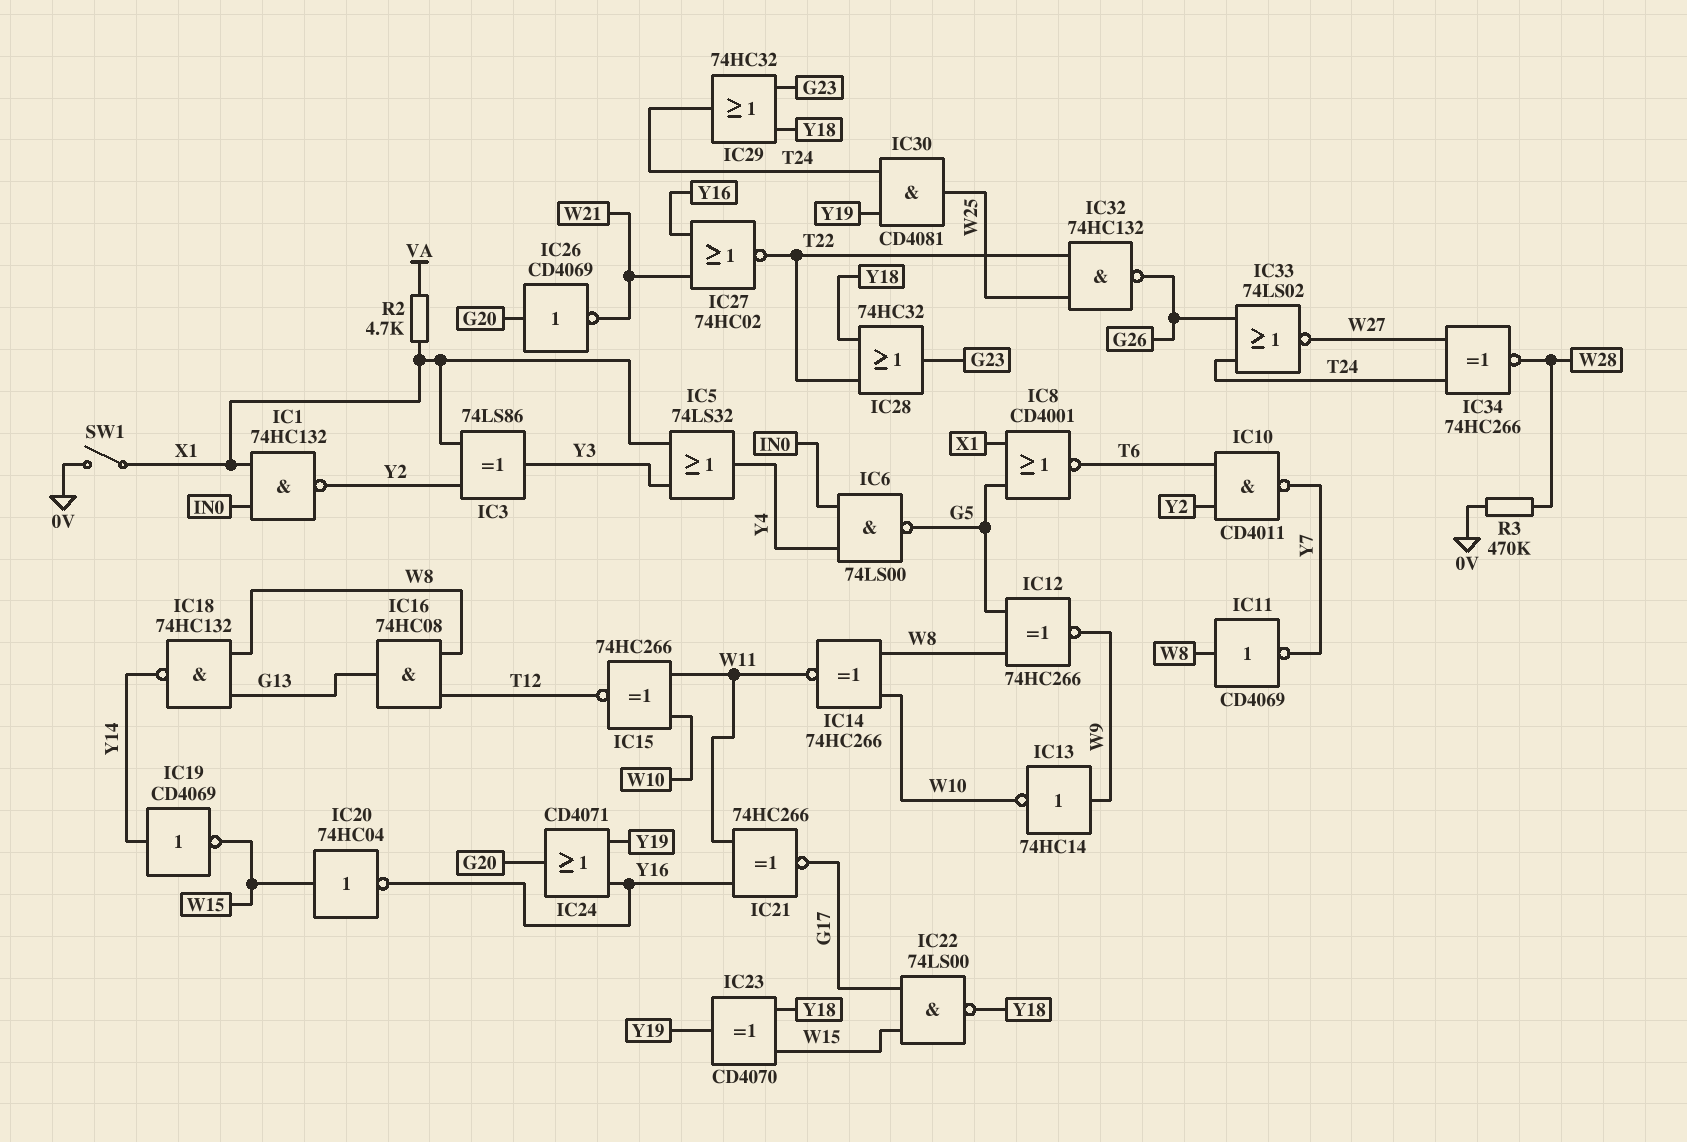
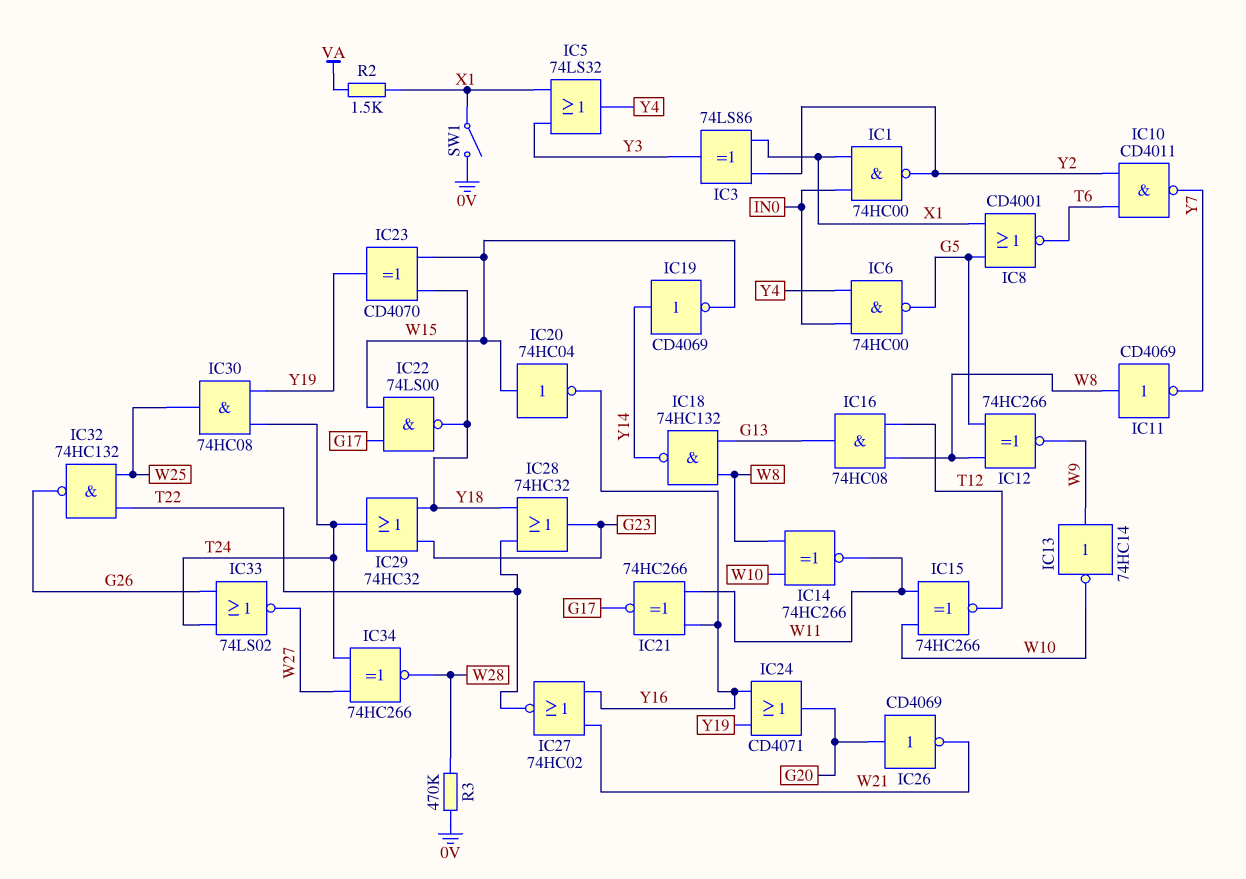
IC1: NAND 74HC132 (in IN0, in X1, out Y2) -> NAND 74HC00 (in IN0, in X1, out Y2)
IC6: NAND 74LS00 (in IN0, in Y4, out G5) -> NAND 74HC00 (in IN0, in Y4, out G5)
IC30: AND CD4081 (in T24, in Y19, out W25) -> AND 74HC08 (in T24, in Y19, out W25)
R2: 4.7k (VA, X1) -> 1.5k (VA, X1)

